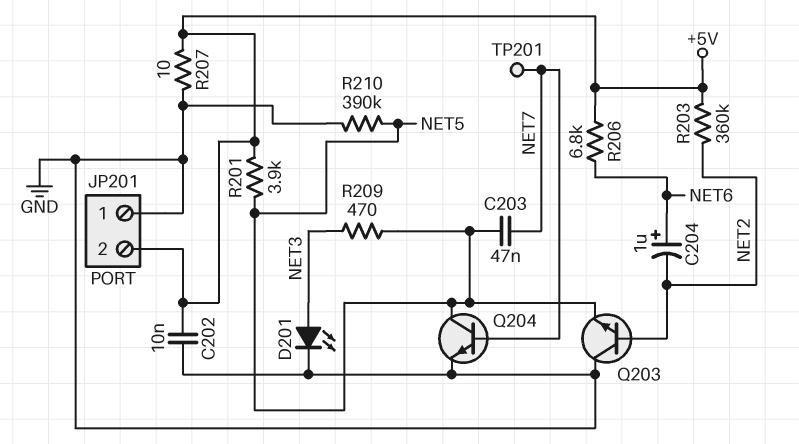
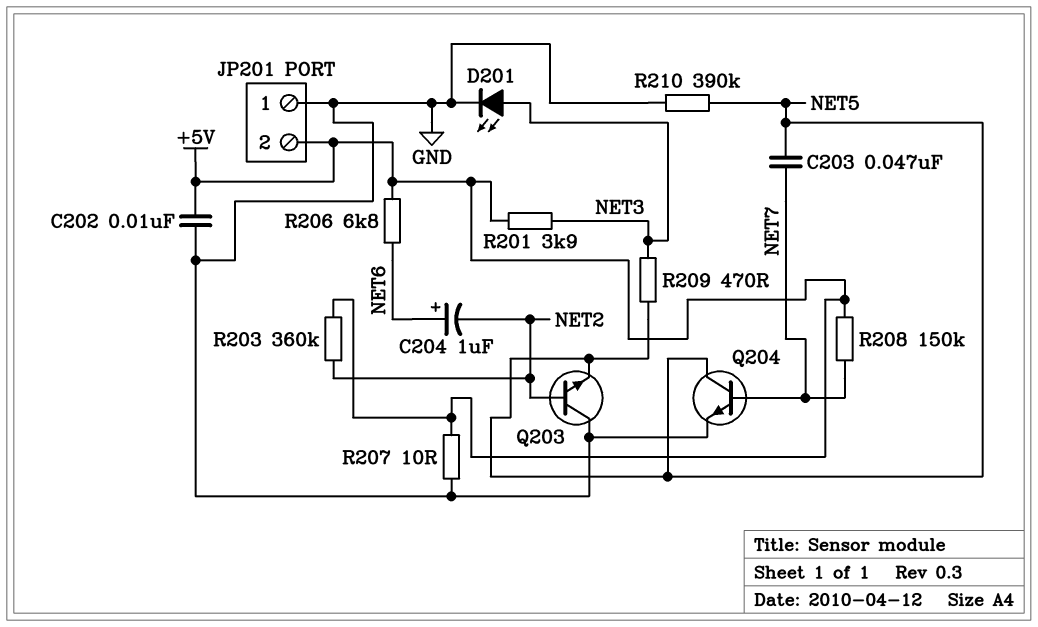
R201: 3.9k (+5V, NET5) -> 3.9k (+5V, NET3)
R208: none -> 150k (+5V, NET7)
TP201: test point (NET7) -> none

